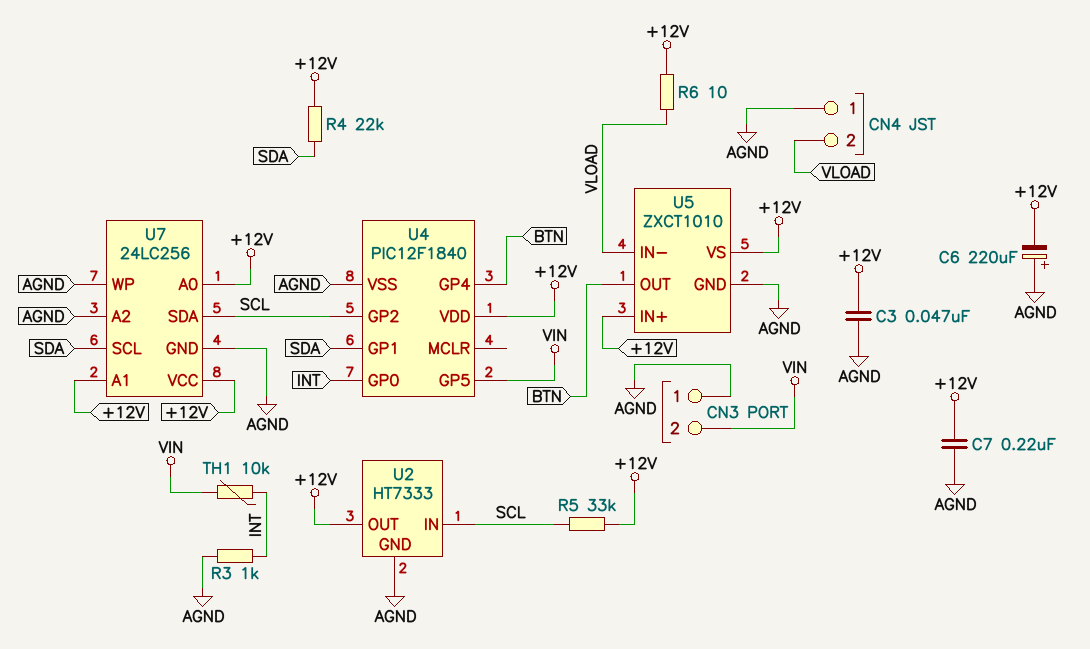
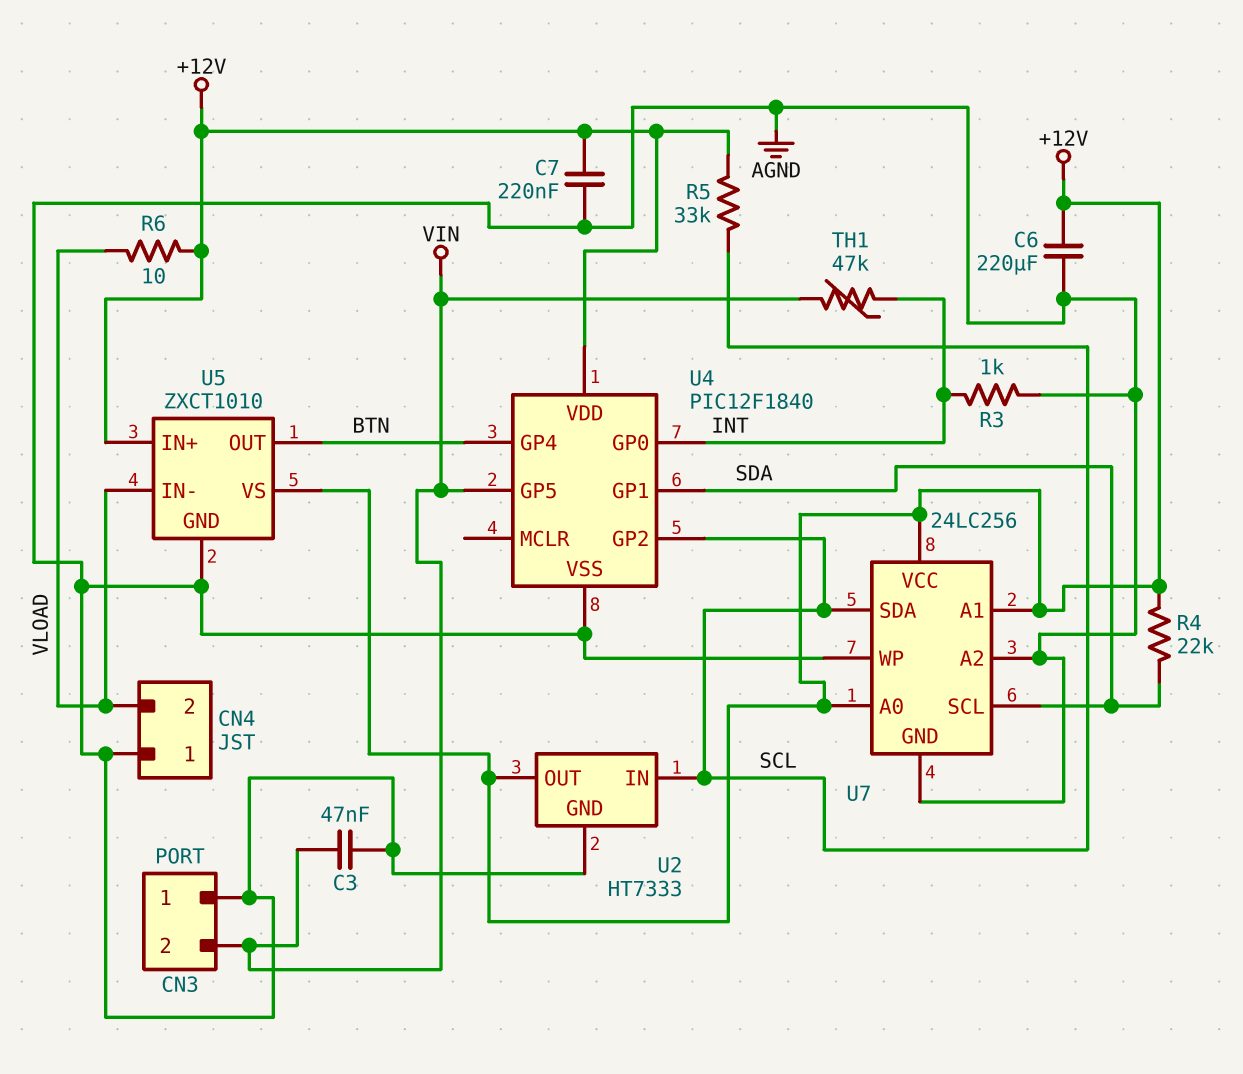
C3: 47nF (+12V, AGND) -> 47nF (AGND, VIN)
C6: 220uF (plus AGND, minus +12V) -> 220uF (+12V, AGND)
TH1: 10k (INT, VIN) -> 47k (INT, VIN)

